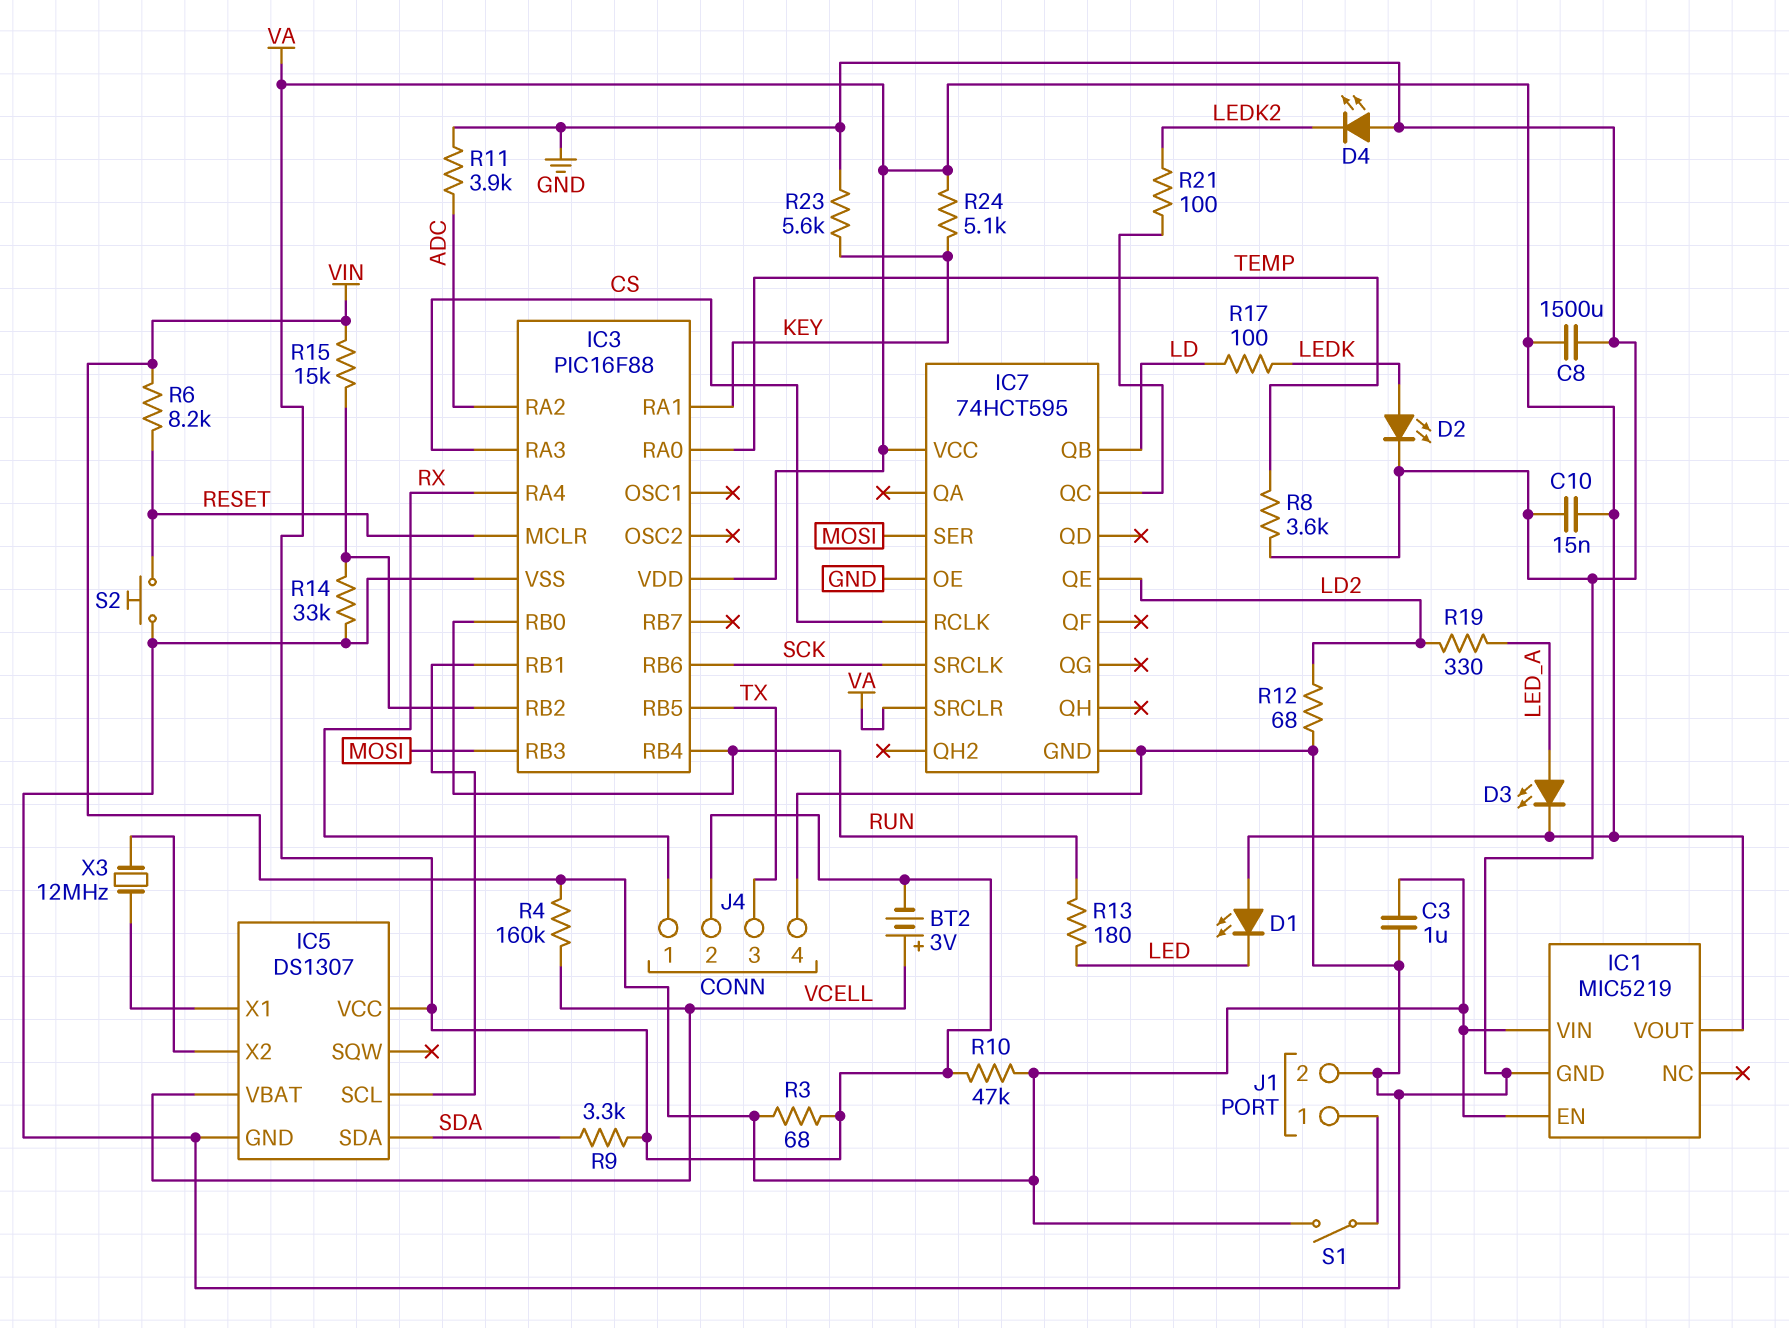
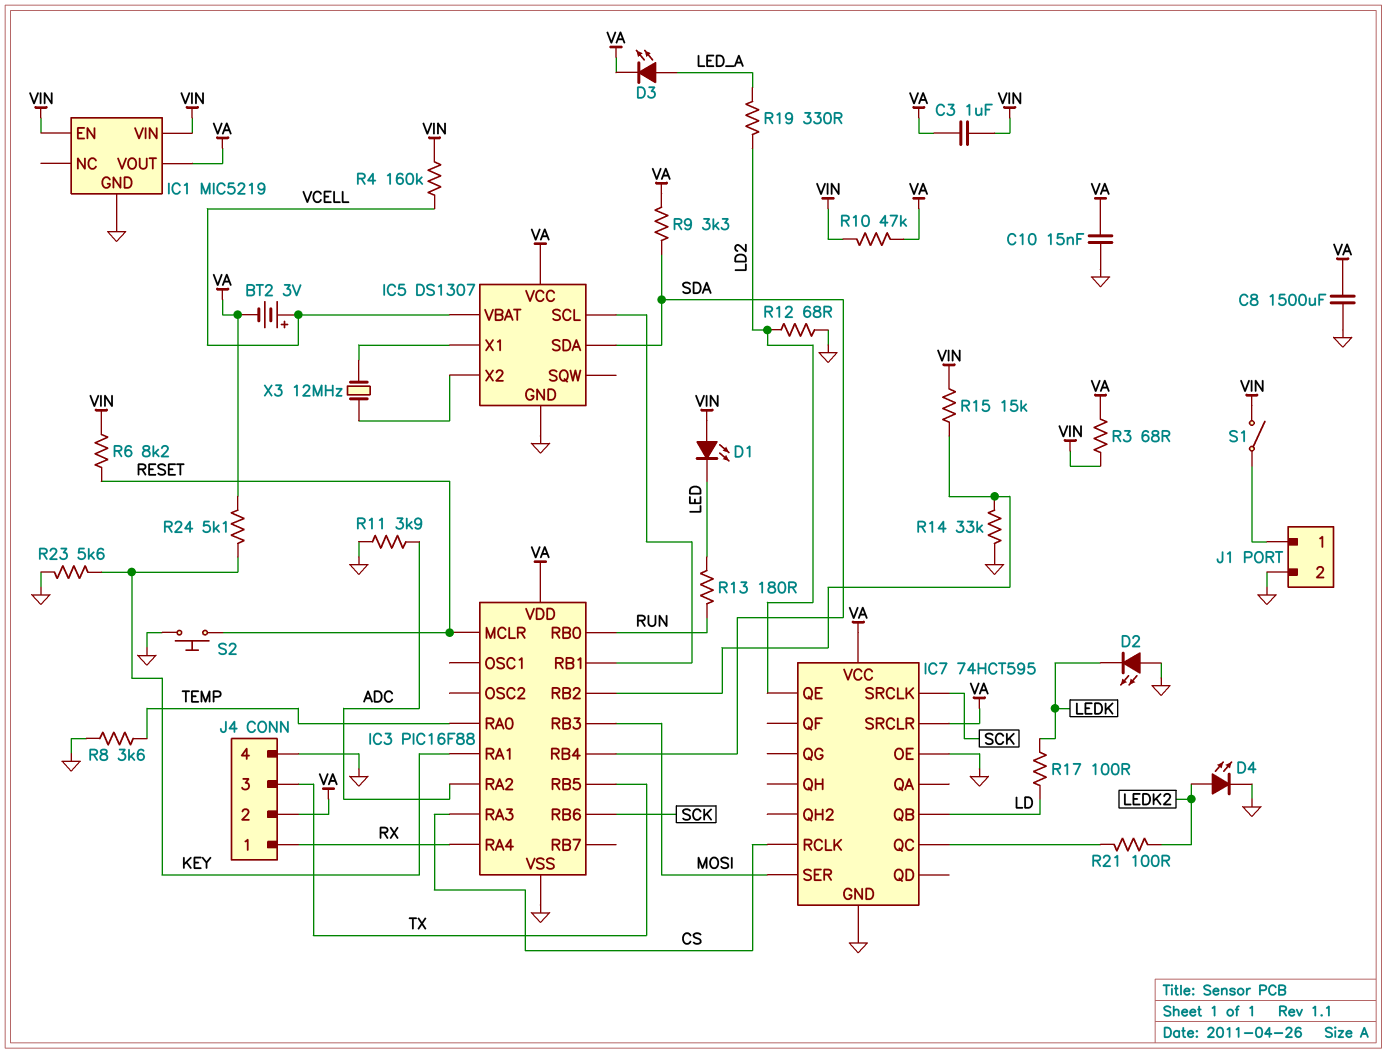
C3: 1uF (GND, VIN) -> 1uF (VA, VIN)
D1: LED (A VA, K LED) -> LED (A VIN, K LED)
D2: LED (A LEDK, K GND) -> LED (A GND, K LEDK)
D4: LED (A GND, K LEDK2) -> LED (A LEDK2, K GND)
IC3 pin RB4: RUN -> SDA

